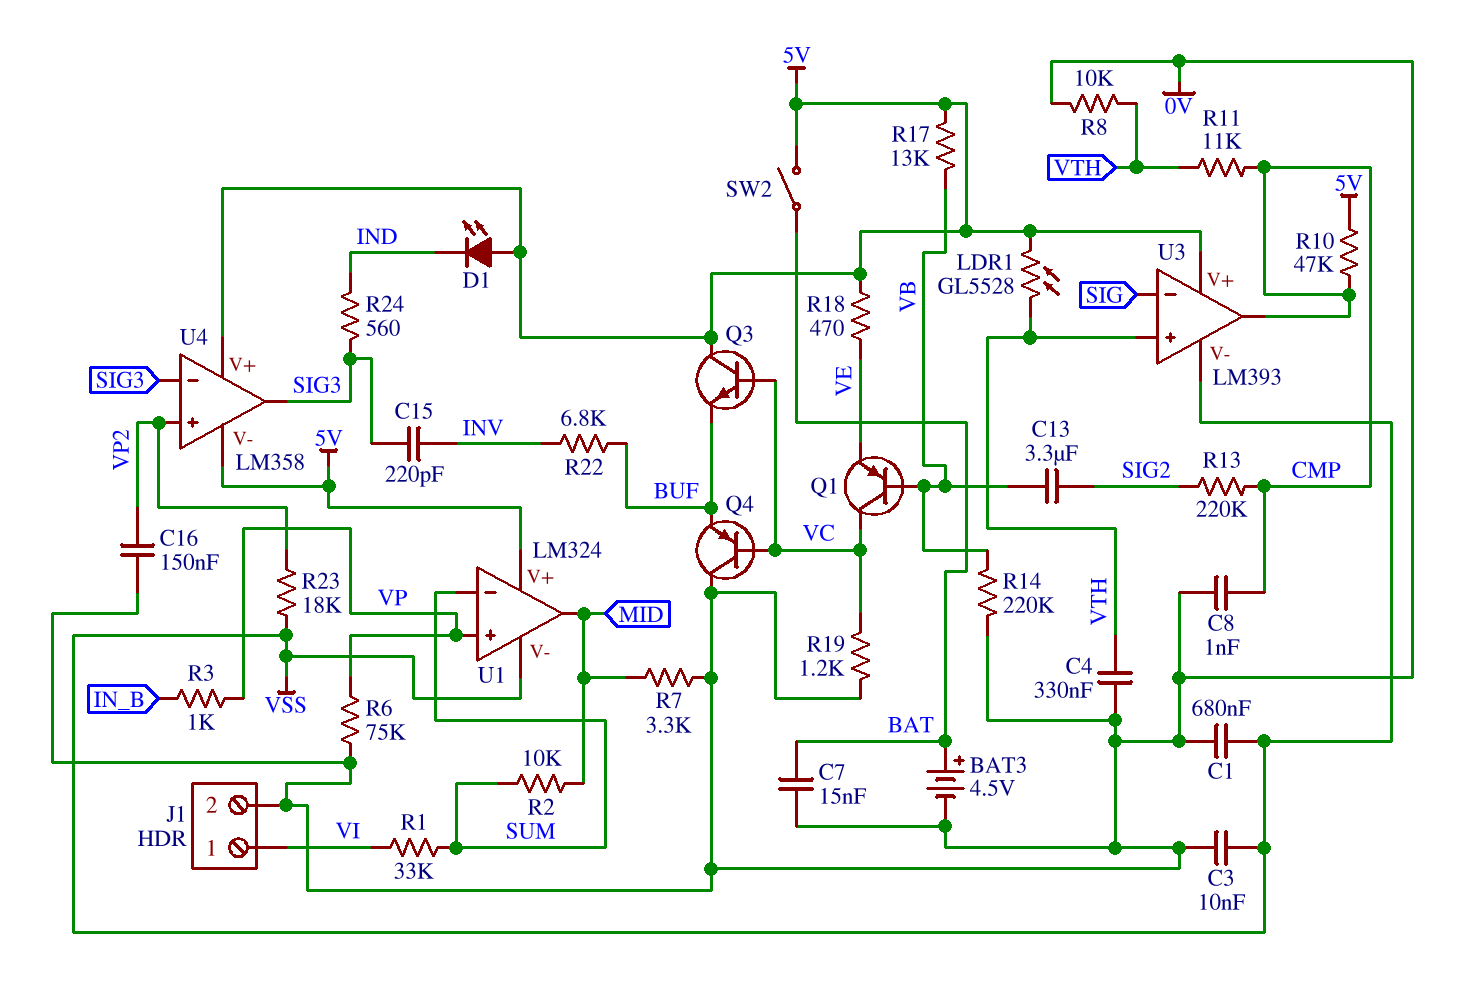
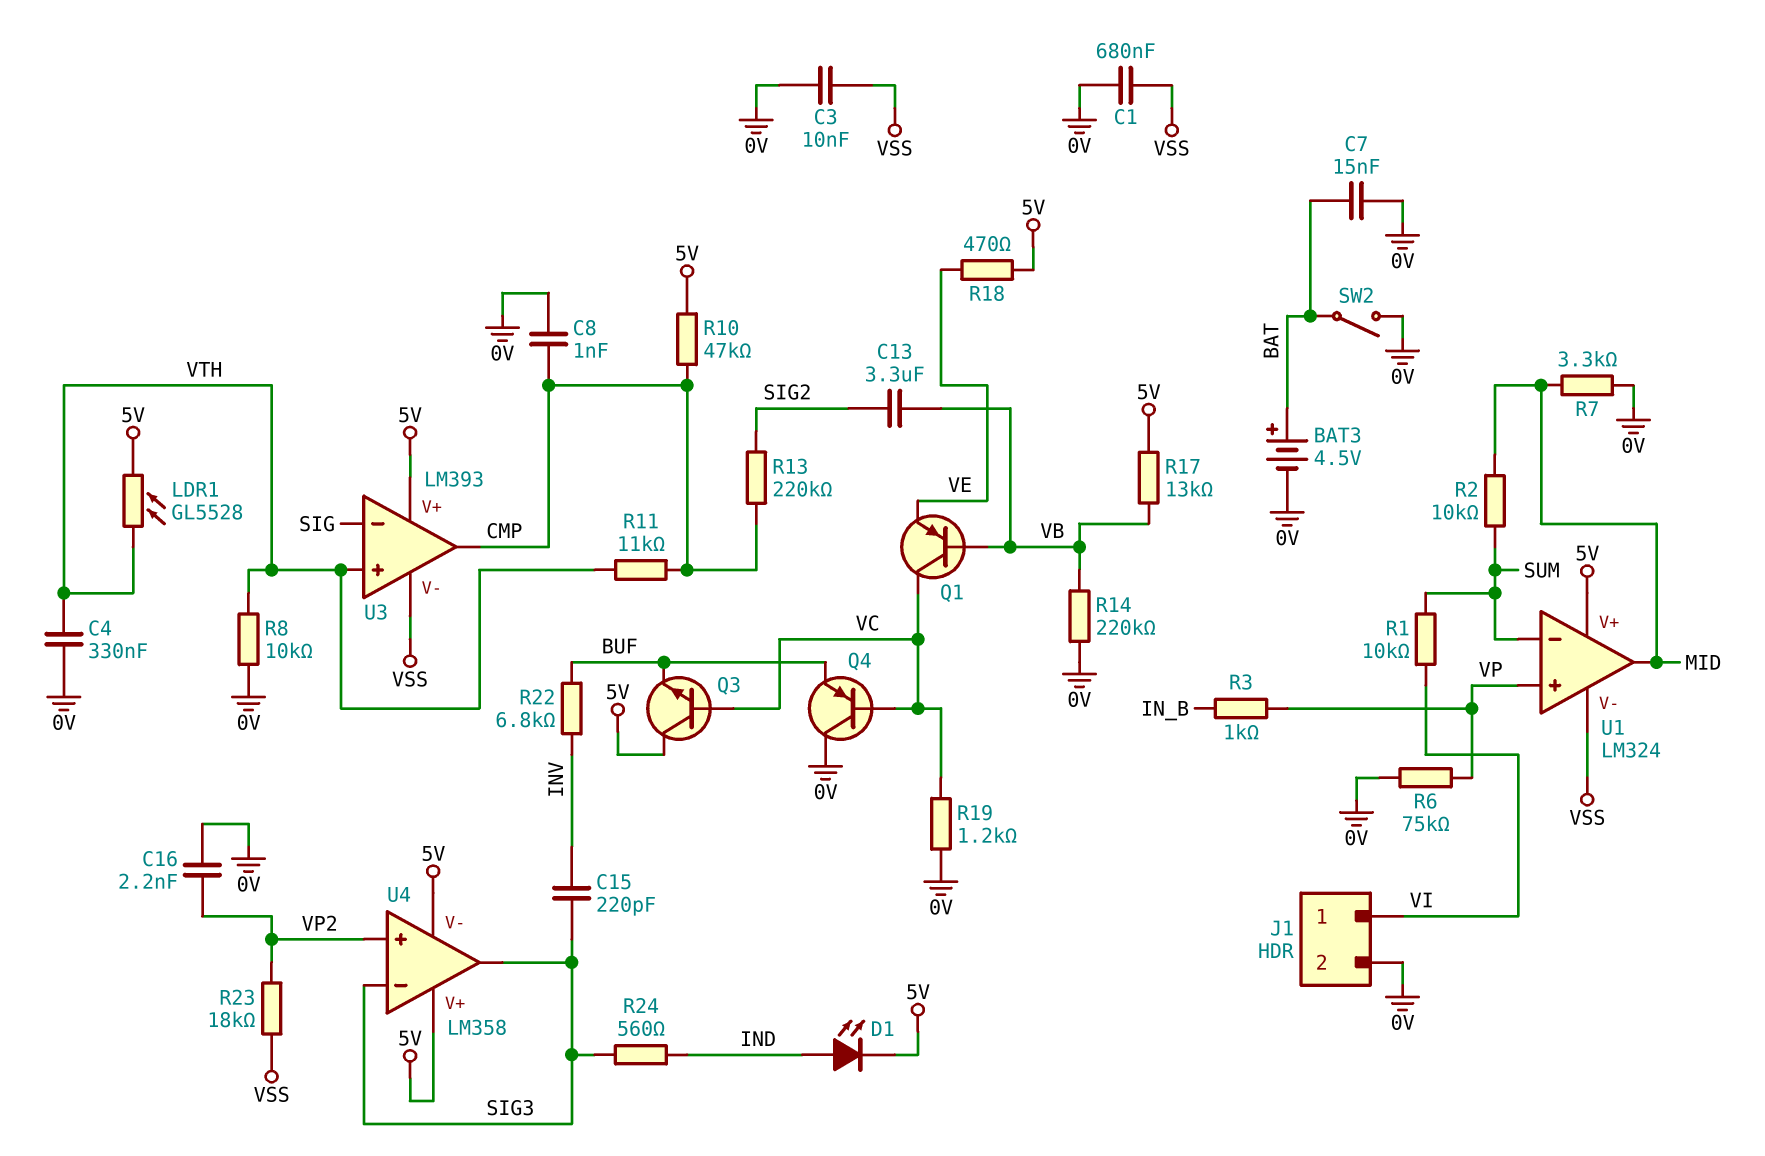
C16: 150nF (0V, VP2) -> 2.2nF (0V, VP2)
D1: LED (A 5V, K IND) -> LED (A IND, K 5V)
R1: 33k (SUM, VI) -> 10k (SUM, VI)
SW2: switch (5V, BAT) -> switch (0V, BAT)

